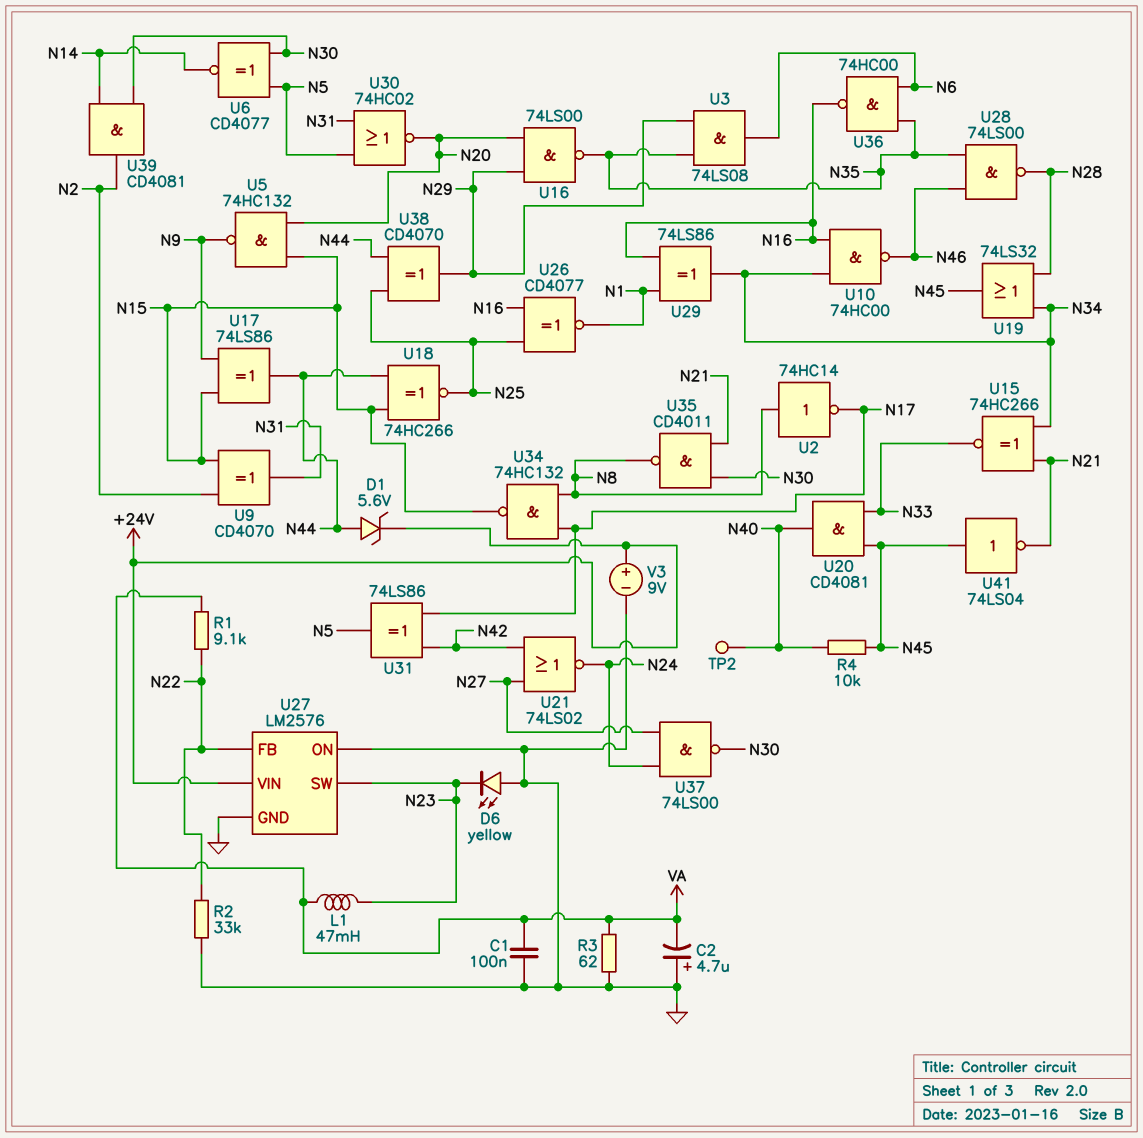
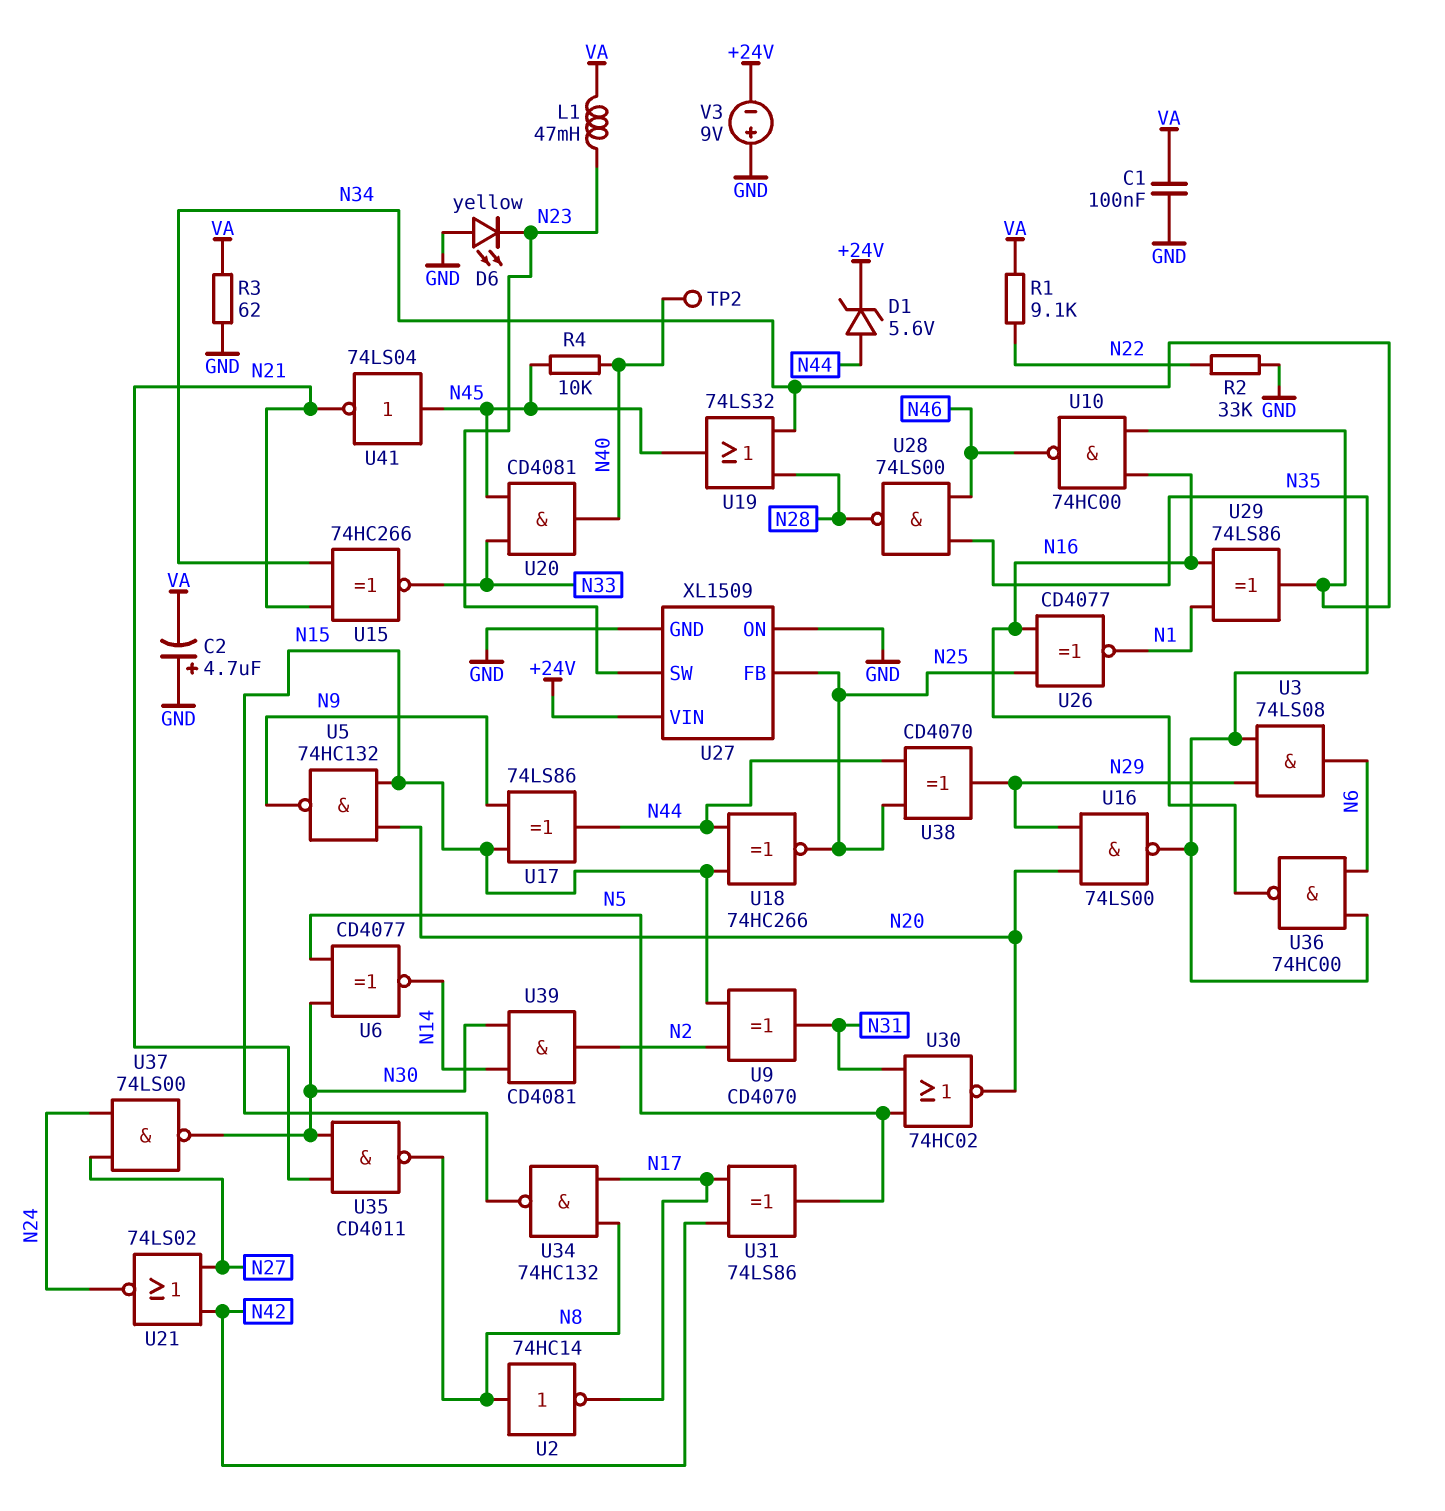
U27: LM2576 -> XL1509
U27 pin FB: N22 -> N25
V3: 9V (plus +24V, minus GND) -> 9V (plus GND, minus +24V)

